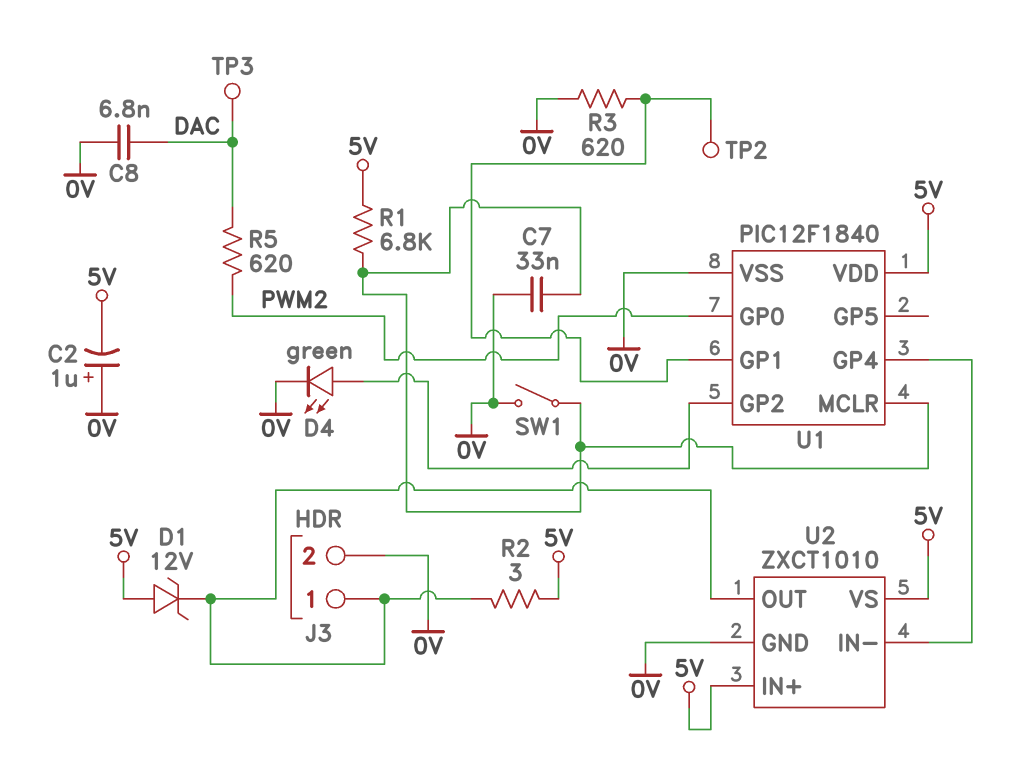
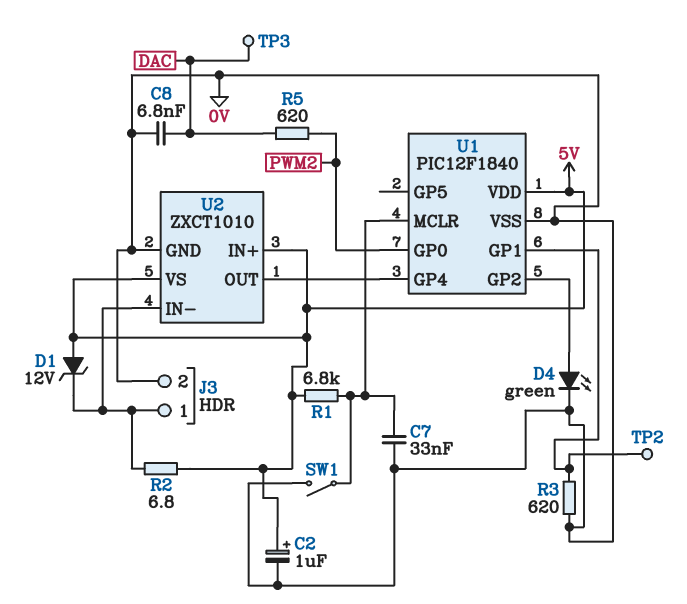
C2: 1uF (plus 0V, minus 5V) -> 1uF (plus 5V, minus 0V)
R2: 3 (5V, J3/1) -> 6.8 (5V, J3/1)
U2 pin IN-: U1/GP4 -> J3/1
U2 pin OUT: J3/1 -> U1/GP4

